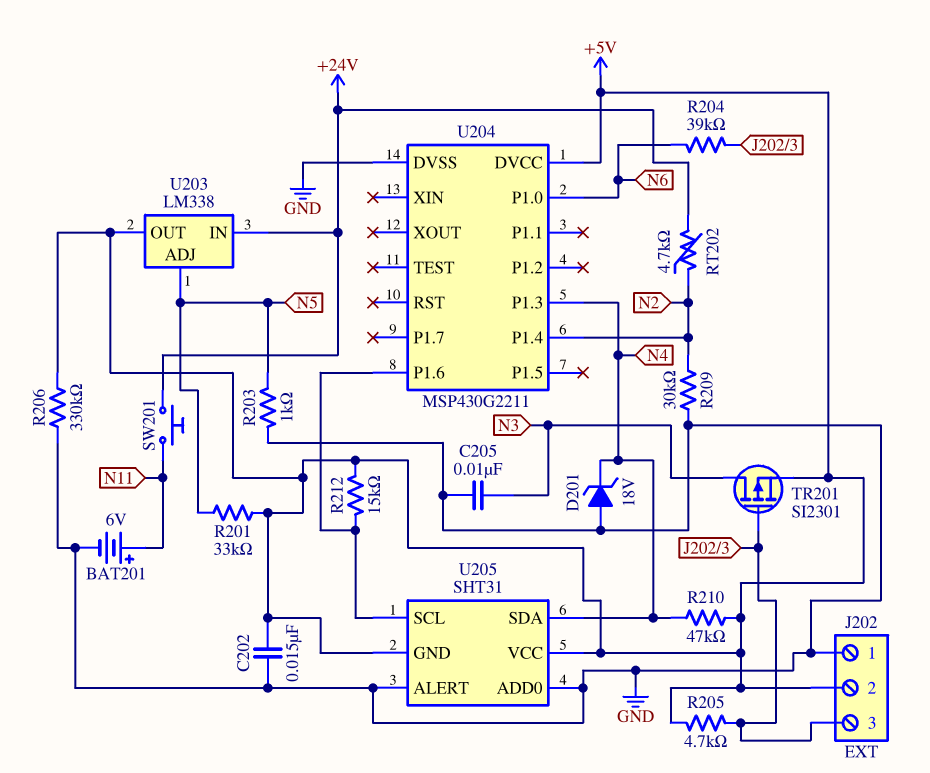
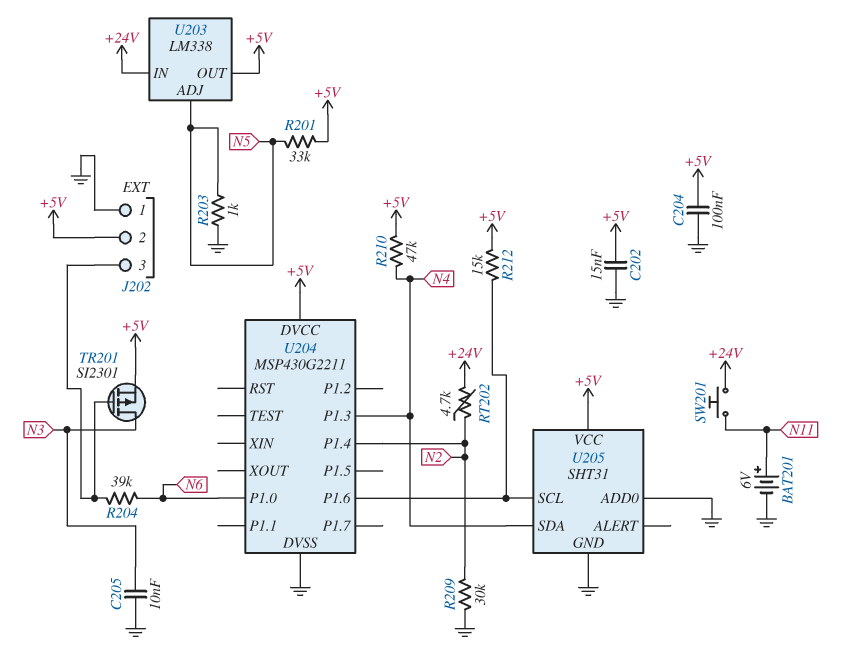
C204: none -> 100nF (+5V, GND)
D201: zener 18V (A GND, K N4) -> none
R205: 4.7k (+5V, J202/3) -> none
R206: 330k (+5V, GND) -> none
U205 pin ALERT: GND -> none
U205 pin GND: +5V -> GND

